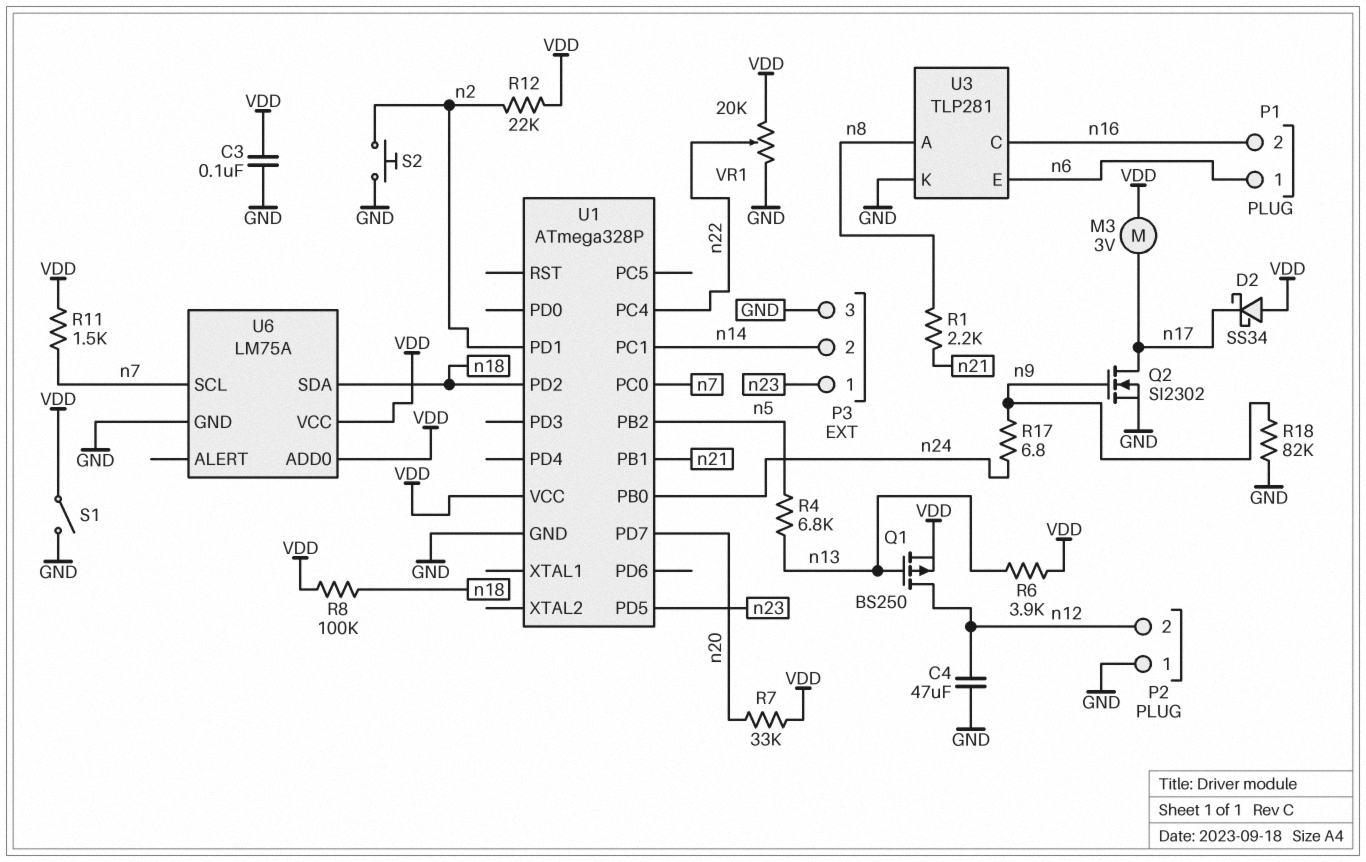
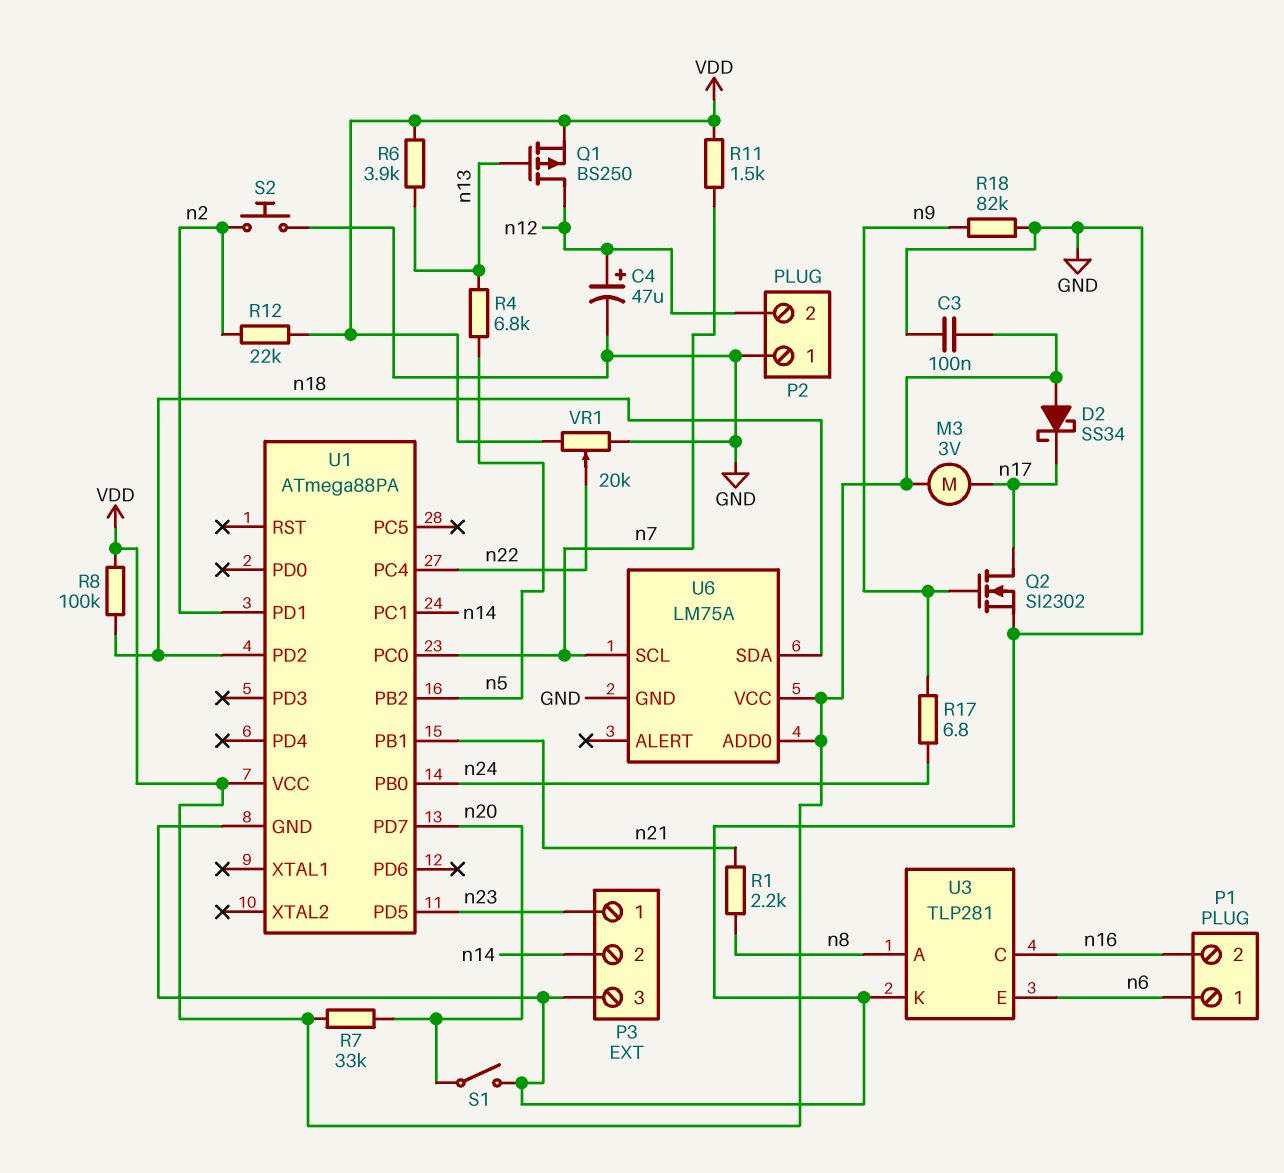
C4: 47uF (GND, n12) -> 47uF (plus n12, minus GND)
S1: switch (GND, VDD) -> switch (GND, n20)
U1: ATmega328P -> ATmega88PA

